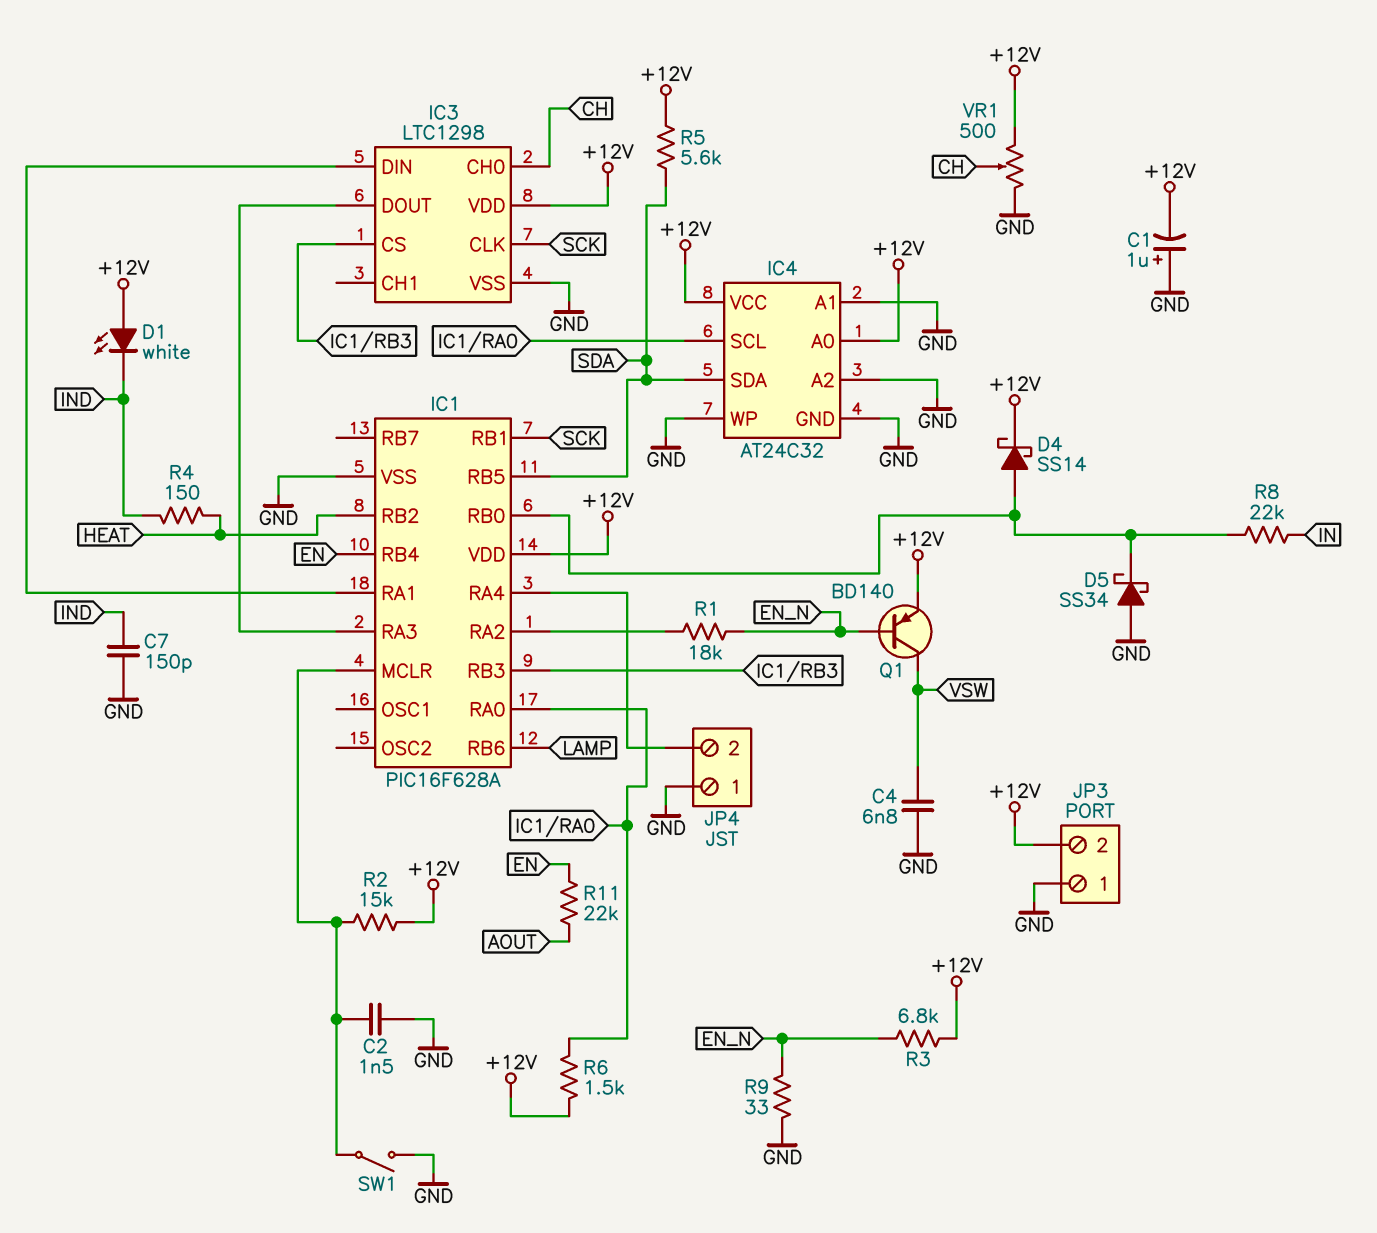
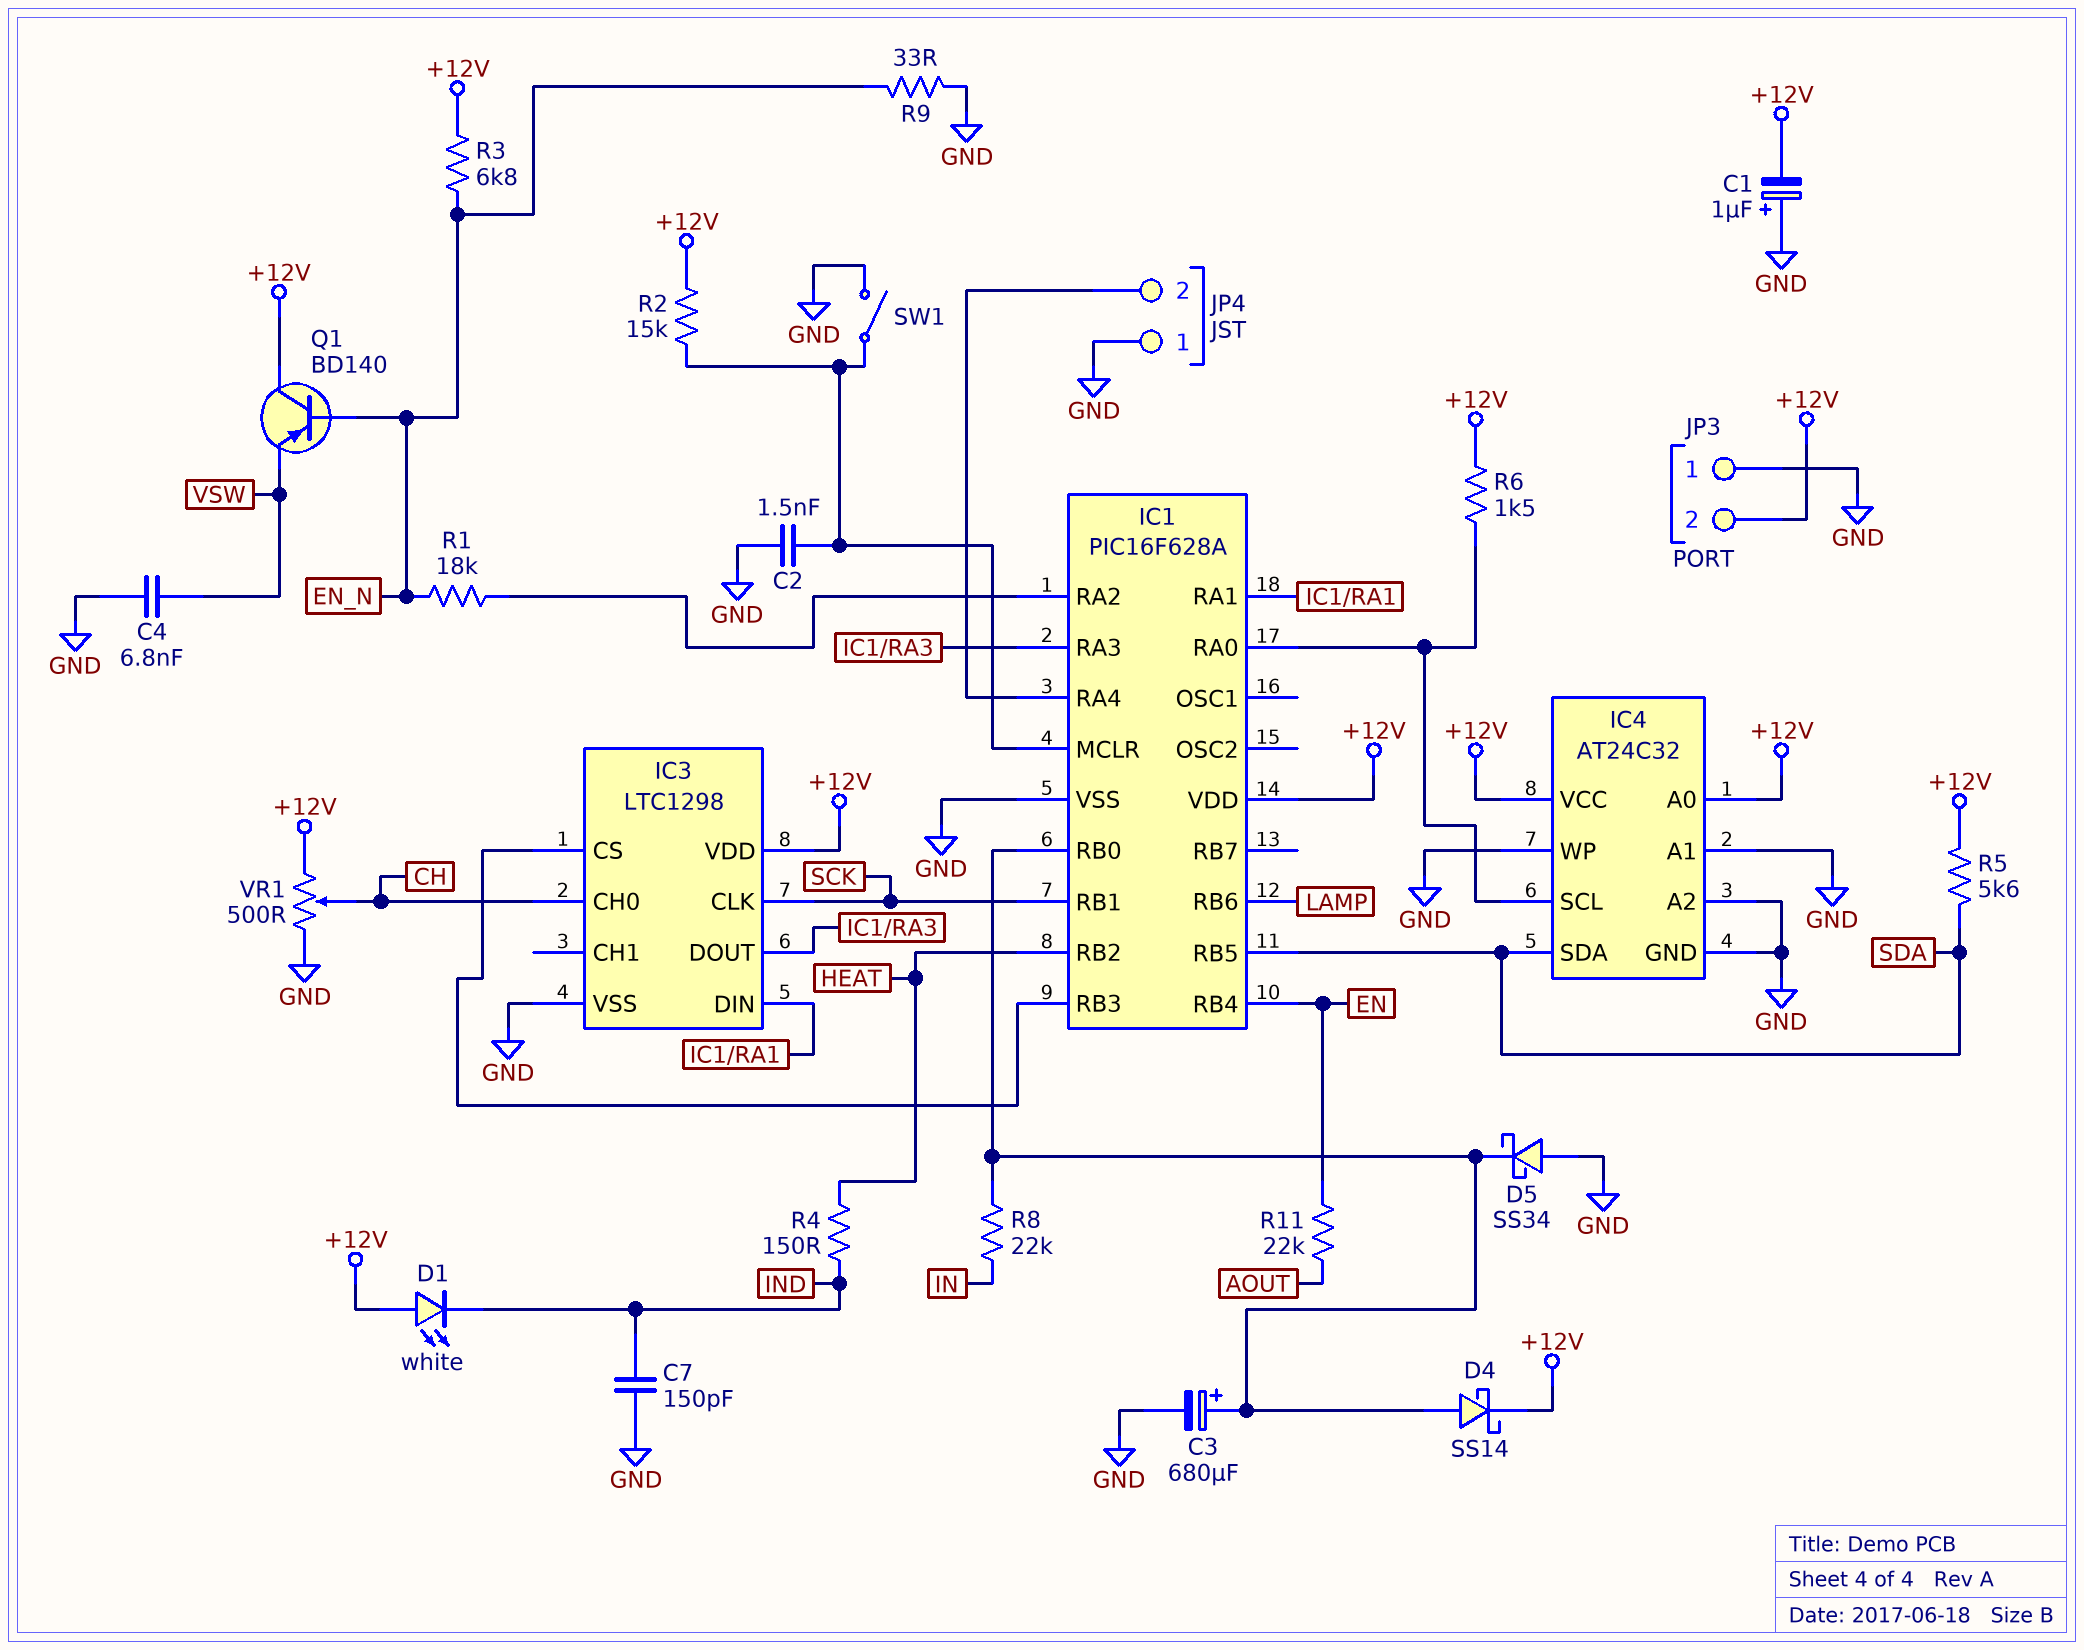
C3: none -> 680uF (plus IC1/RB0, minus GND)
Q1: PNP BD140 (B EN_N, C VSW, E +12V) -> PNP BD140 (B EN_N, C +12V, E VSW)

